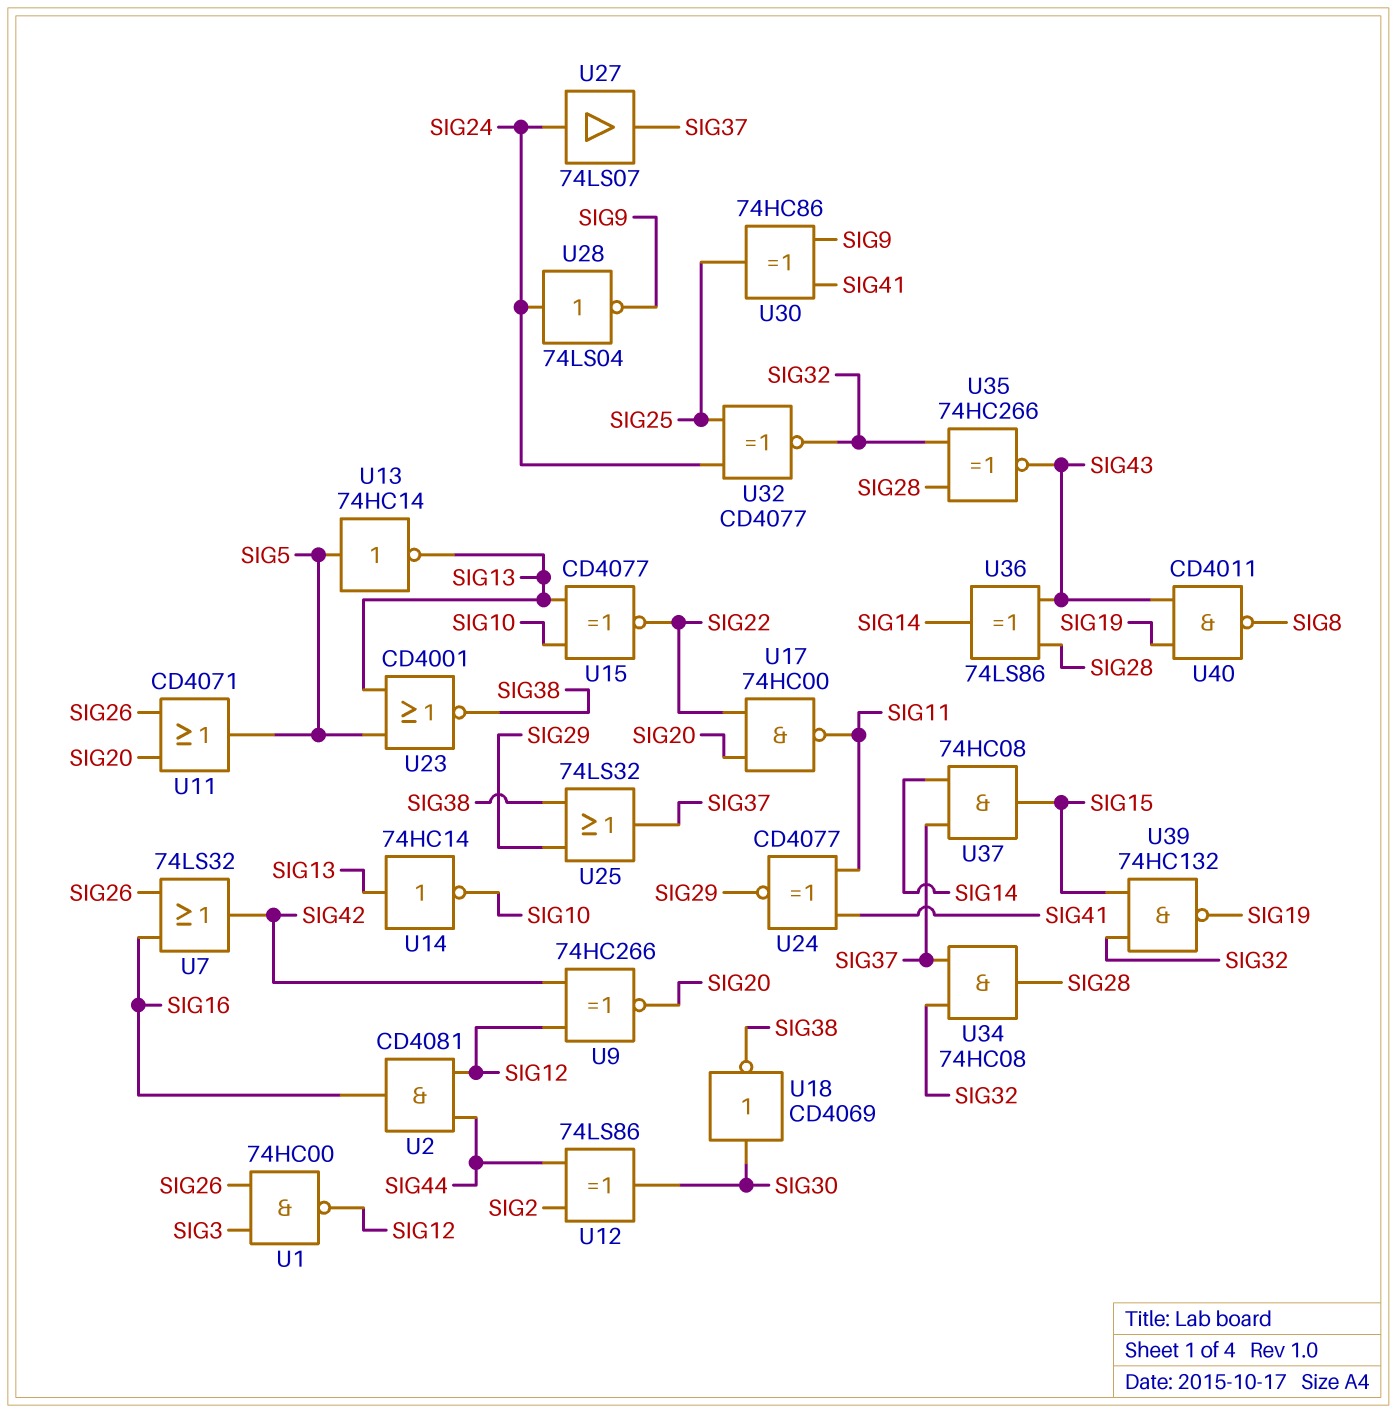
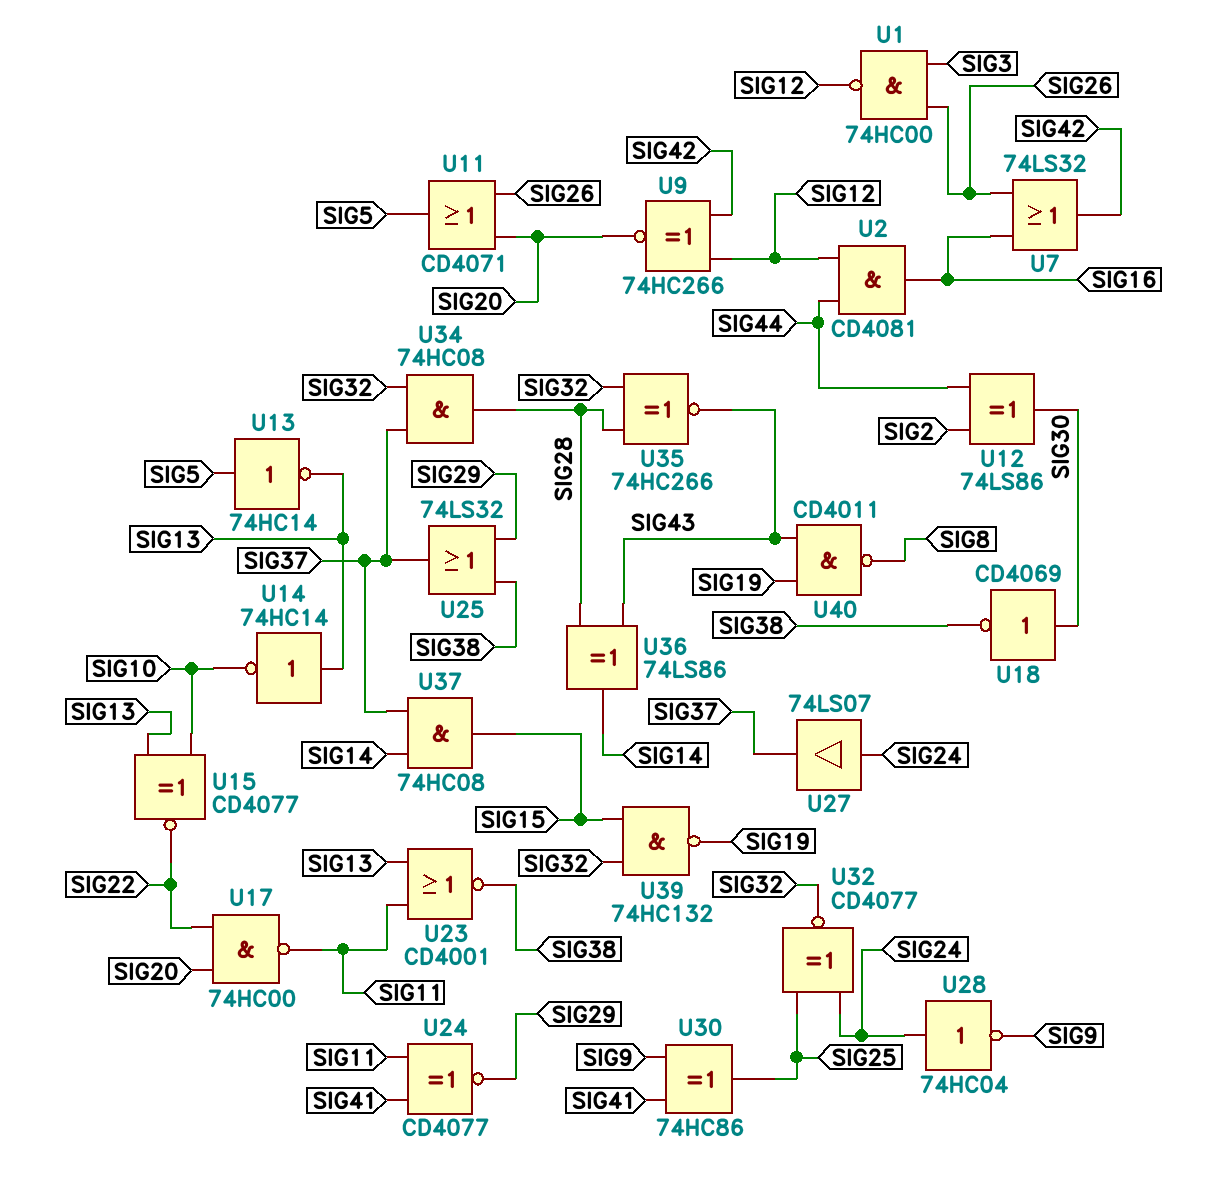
U23: NOR CD4001 (in SIG5, in SIG13, out SIG38) -> NOR CD4001 (in SIG11, in SIG13, out SIG38)
U28: NOT 74LS04 (in SIG24, out SIG9) -> NOT 74HC04 (in SIG24, out SIG9)

